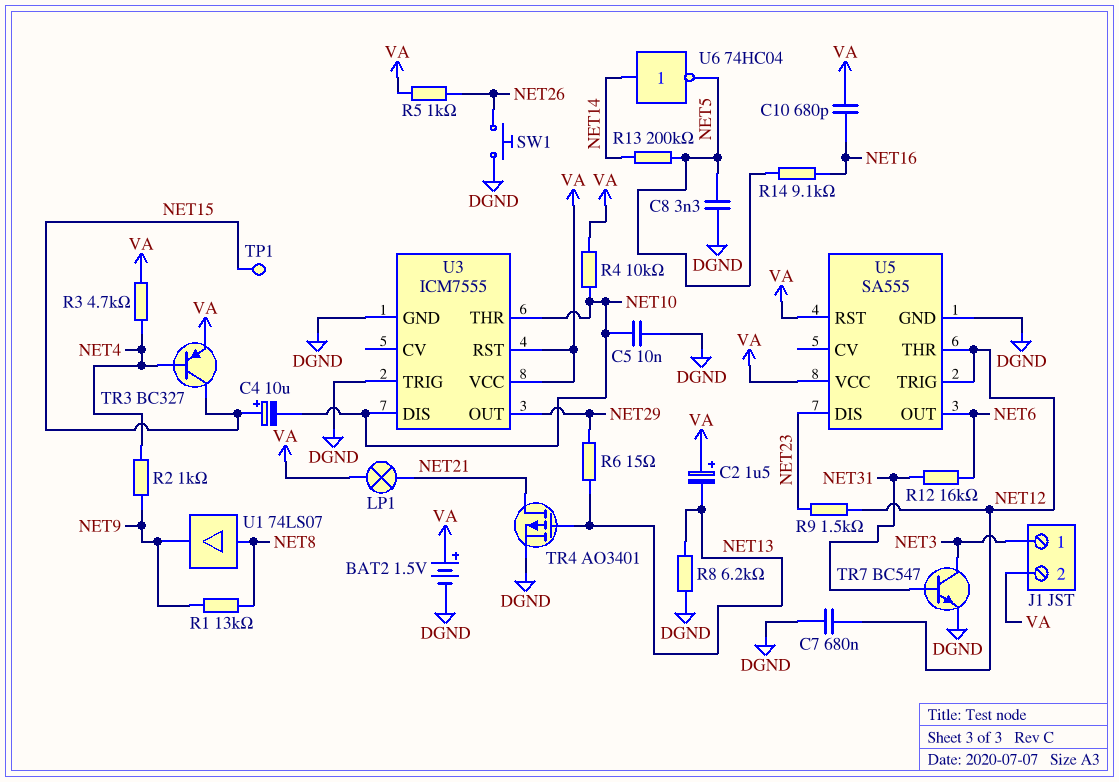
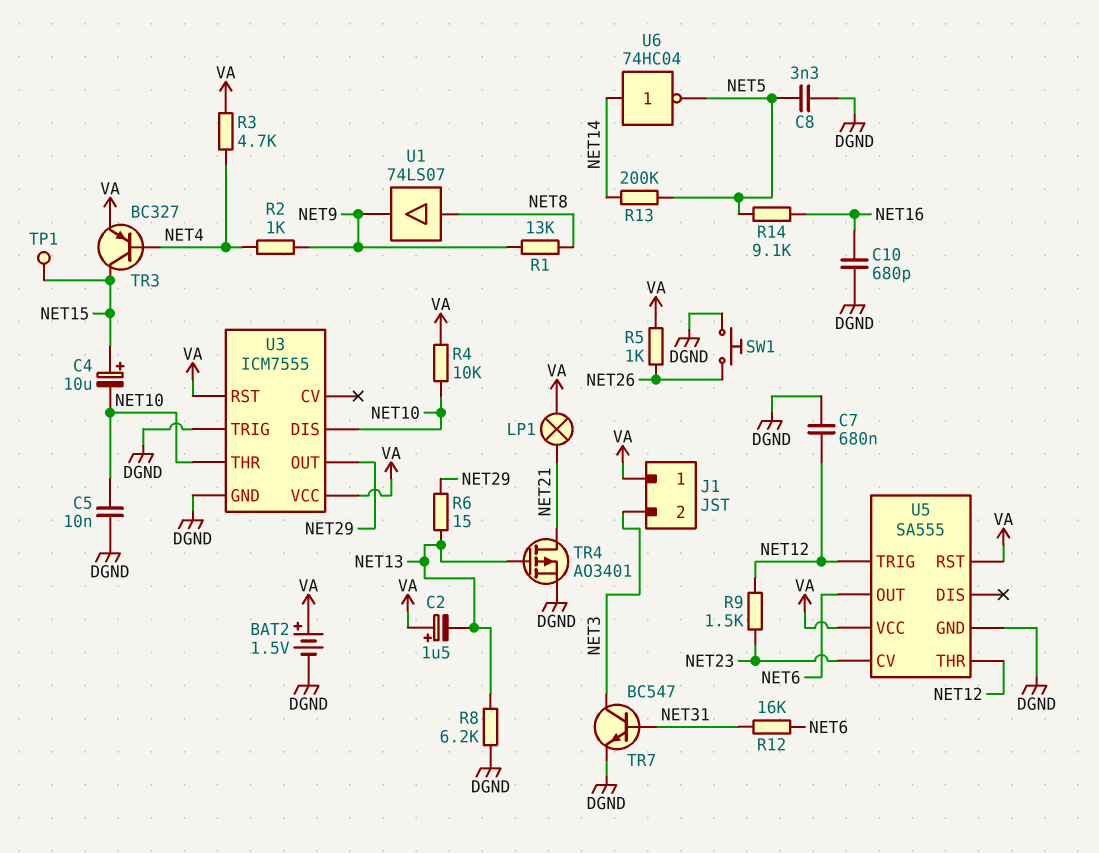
C10: 680pF (NET16, VA) -> 680pF (DGND, NET16)
J1 pin 1: NET3 -> VA
J1 pin 2: VA -> NET3
U5 pin CV: none -> NET23
U5 pin DIS: NET23 -> none

